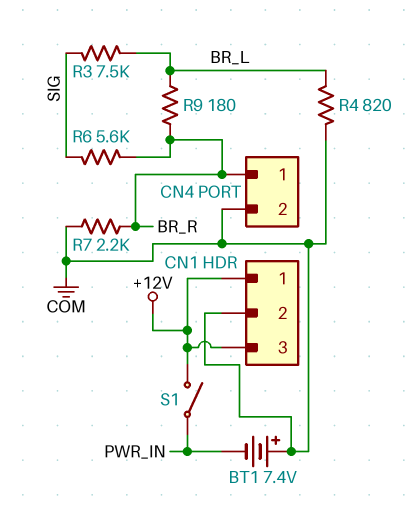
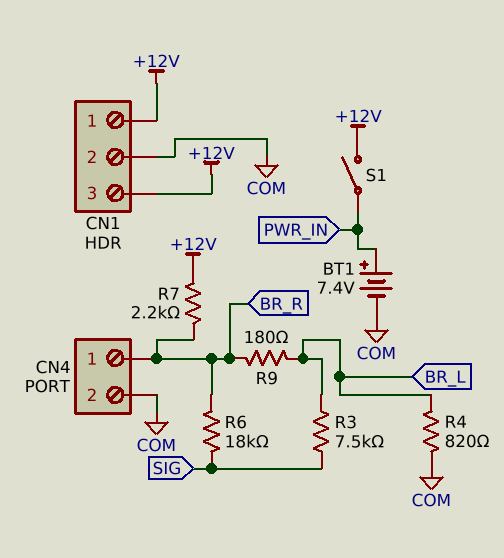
BT1: 7.4V (plus COM, minus PWR_IN) -> 7.4V (plus PWR_IN, minus COM)
R6: 5.6k (BR_R, SIG) -> 18k (BR_R, SIG)
R7: 2.2k (BR_R, COM) -> 2.2k (+12V, BR_R)

